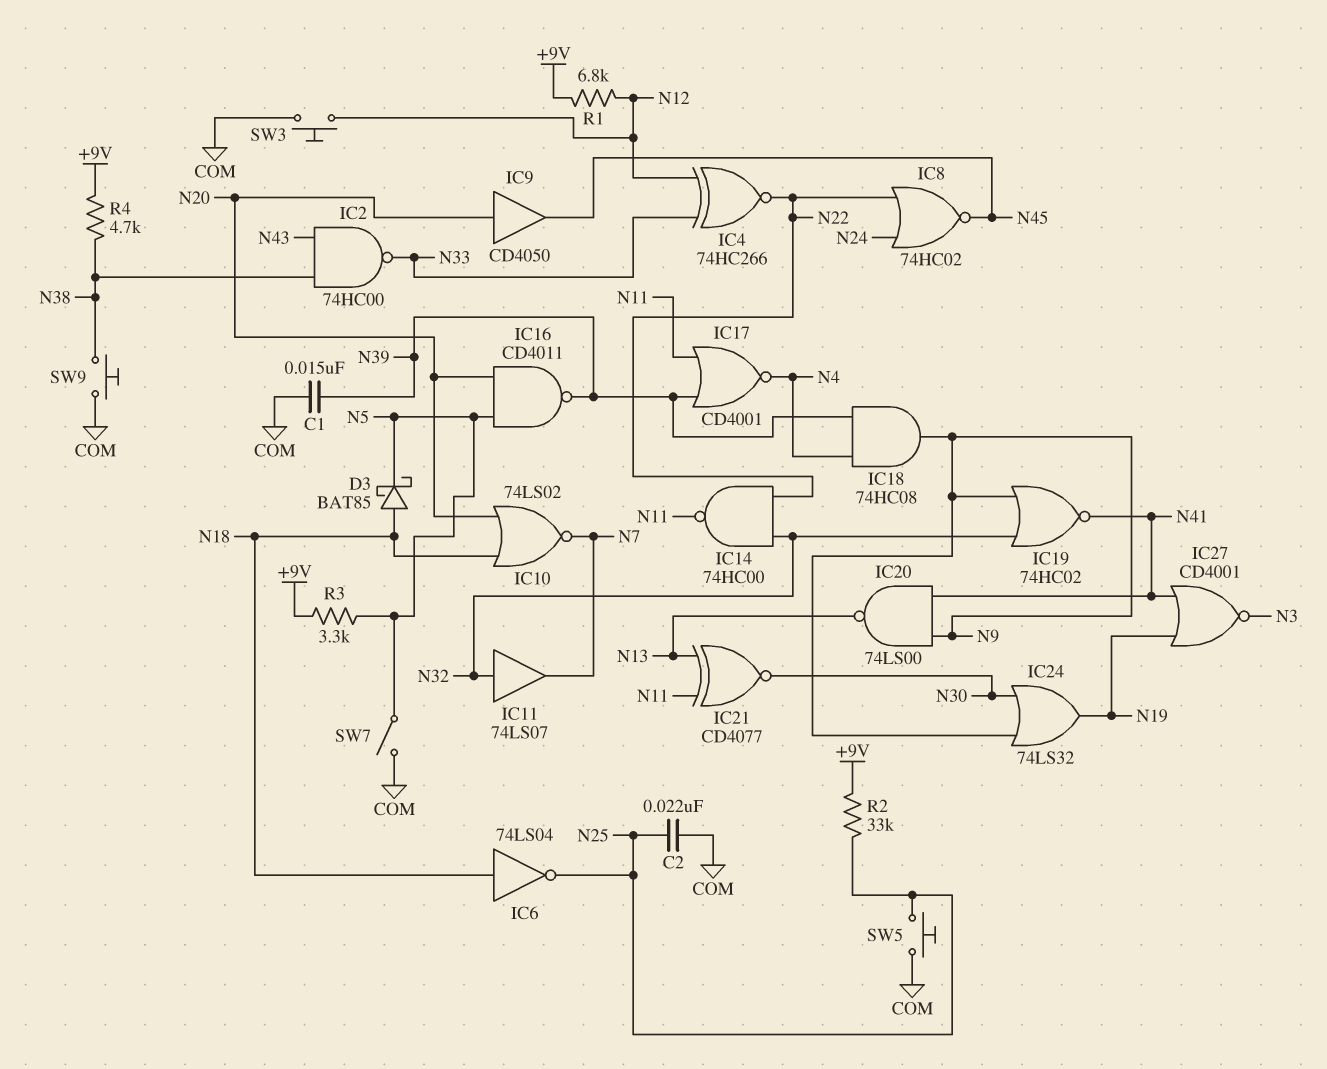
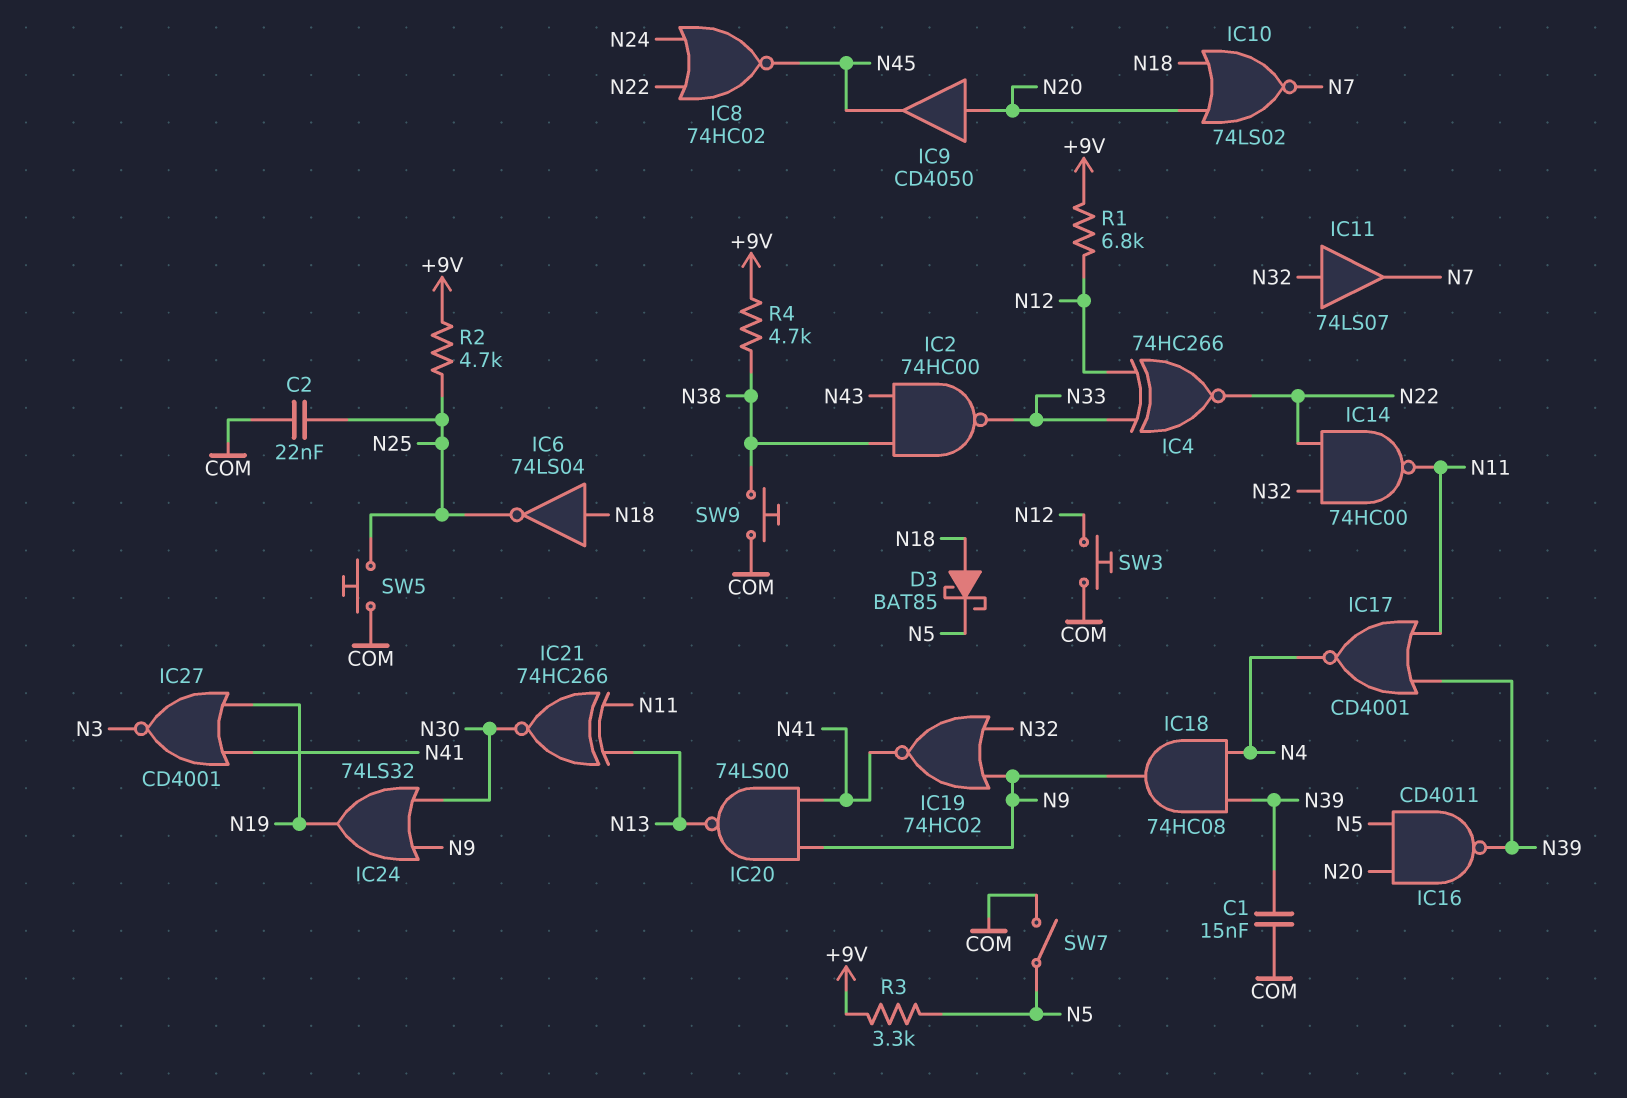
IC21: XNOR CD4077 (in N11, in N13, out N30) -> XNOR 74HC266 (in N11, in N13, out N30)
R2: 33k (+9V, N25) -> 4.7k (+9V, N25)

